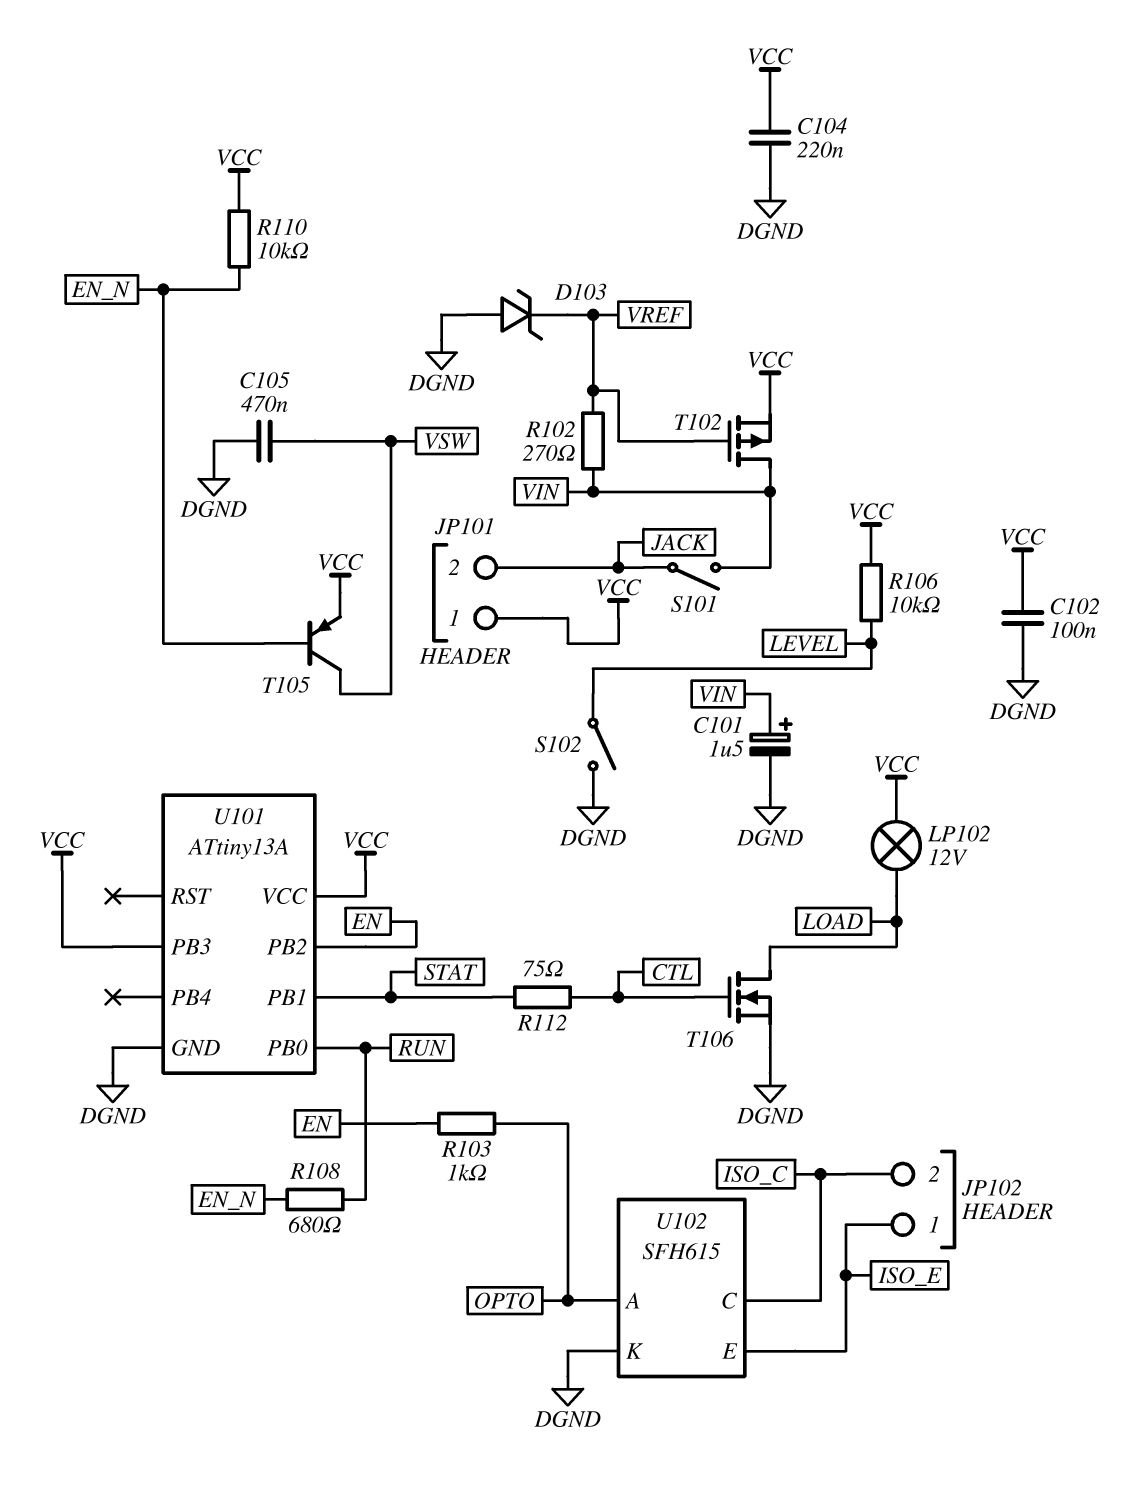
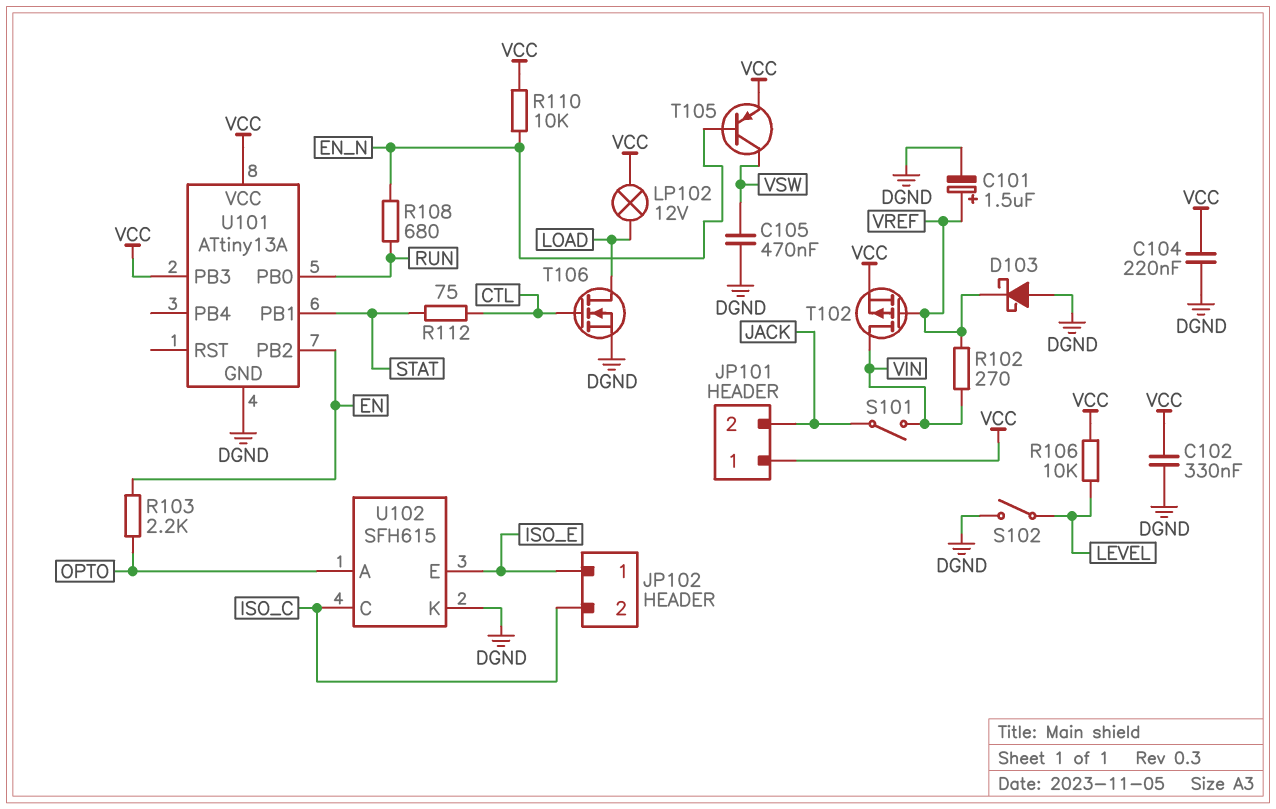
C101: 1.5uF (plus VIN, minus DGND) -> 1.5uF (plus VREF, minus DGND)
C102: 100nF (DGND, VCC) -> 330nF (DGND, VCC)
D103: zener (A DGND, K VREF) -> schottky (A DGND, K VREF)
R103: 1k (EN, OPTO) -> 2.2k (EN, OPTO)

